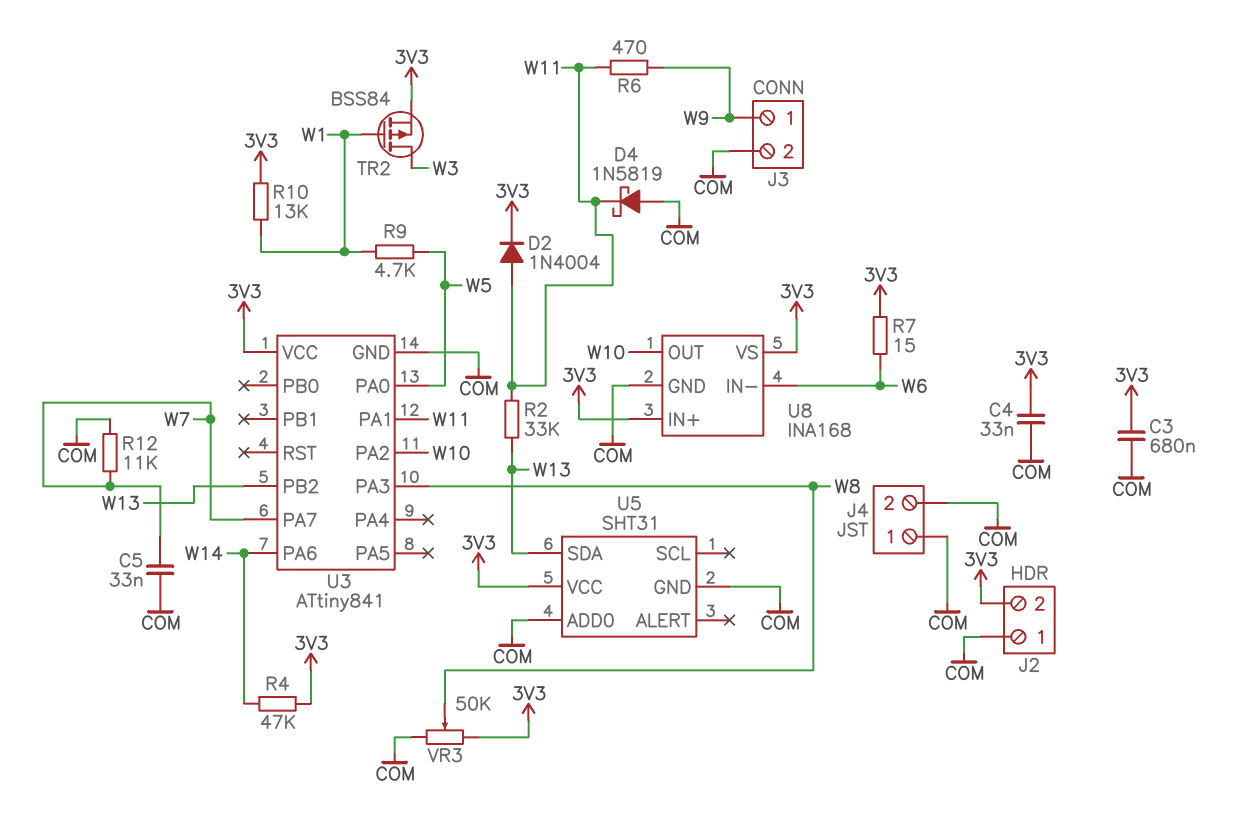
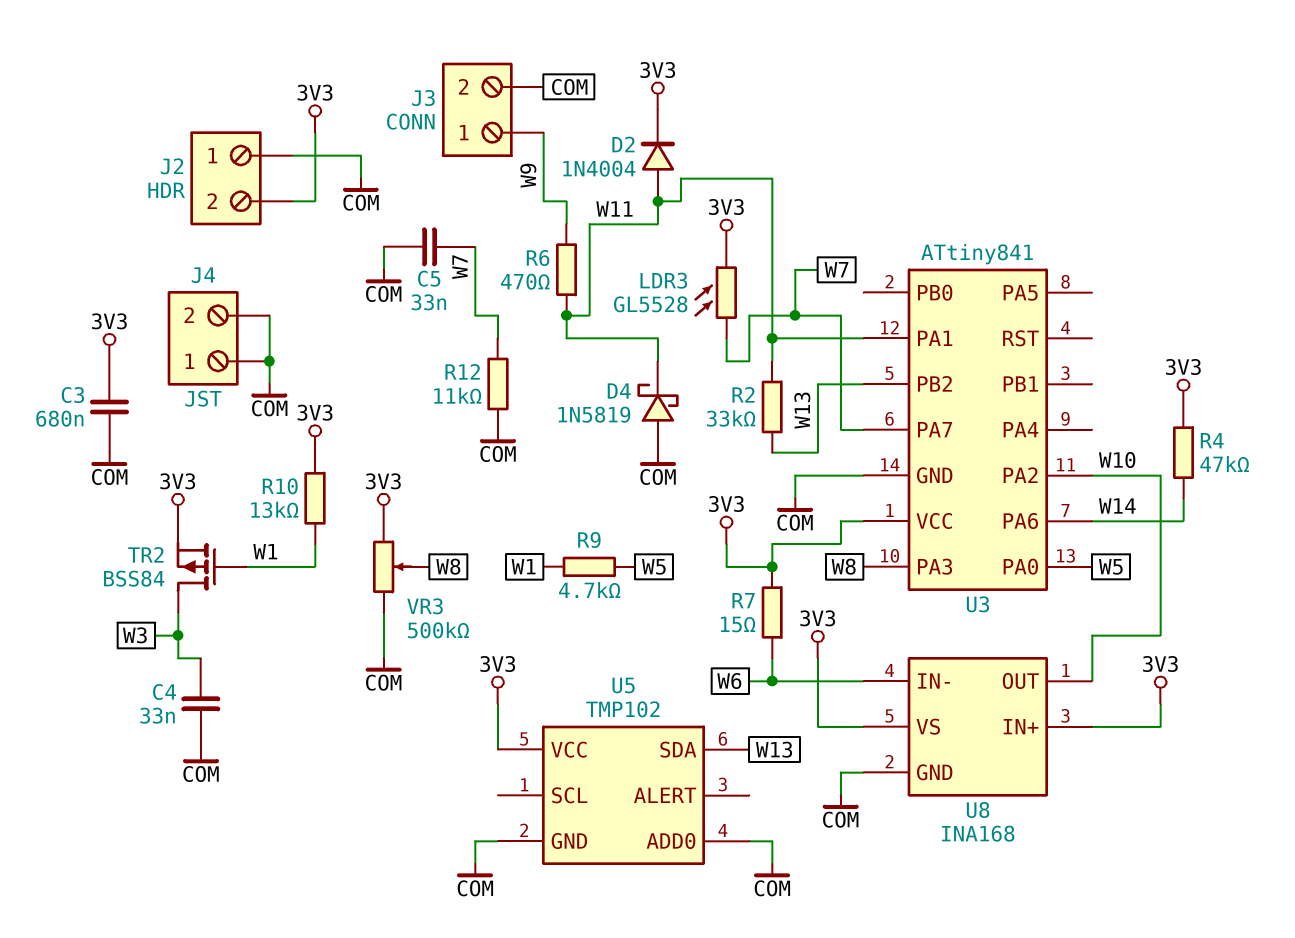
C4: 33nF (3V3, COM) -> 33nF (COM, W3)
LDR3: none -> GL5528 (3V3, W7)
U5: SHT31 -> TMP102
VR3: 50k (3V3, COM, wiper W8) -> 500k (3V3, COM, wiper W8)

